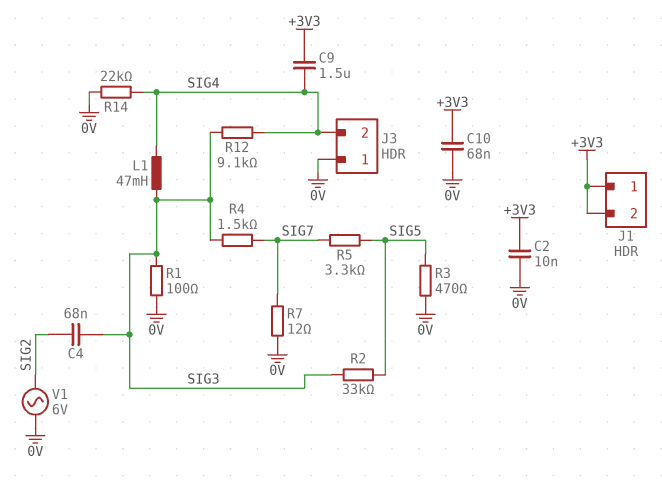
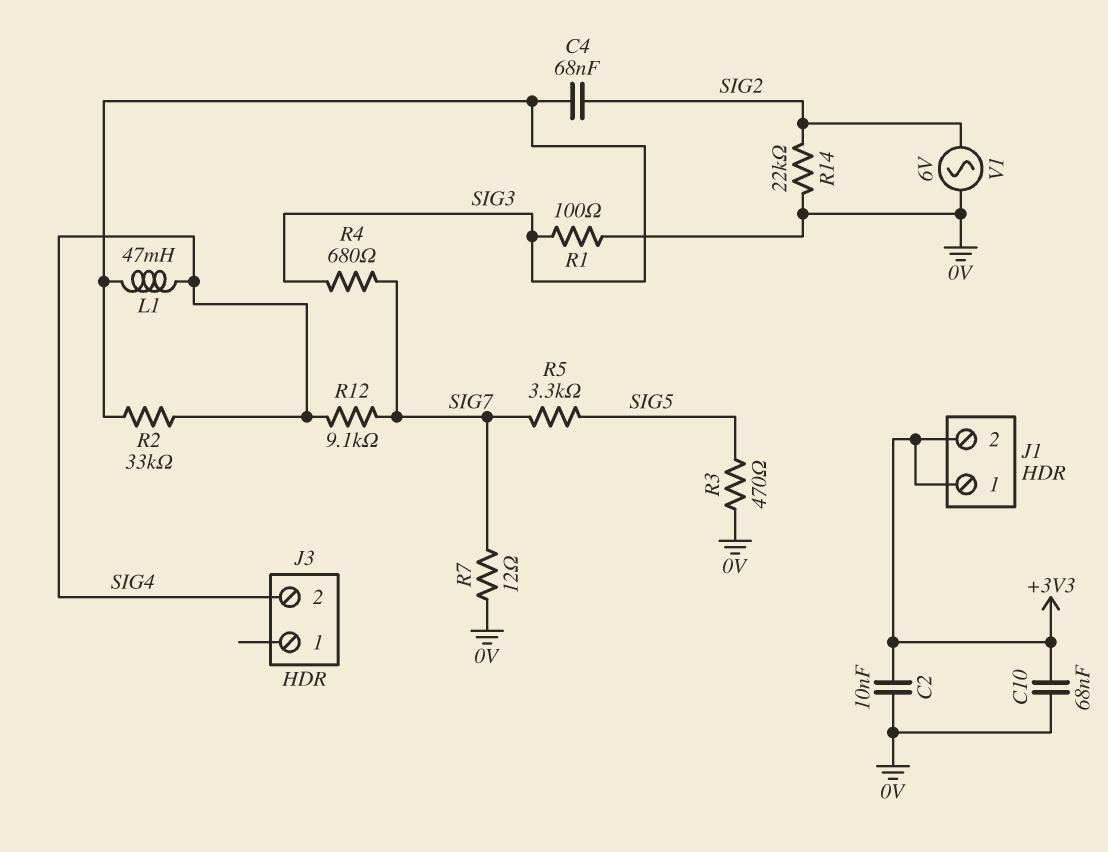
C9: 1.5uF (+3V3, SIG4) -> none
J3 pin 1: 0V -> none
R2: 33k (SIG3, SIG5) -> 33k (SIG3, SIG4)
R4: 1.5k (SIG3, SIG7) -> 680 (SIG3, SIG7)
R12: 9.1k (SIG3, SIG4) -> 9.1k (SIG4, SIG7)
R14: 22k (0V, SIG4) -> 22k (0V, SIG2)

